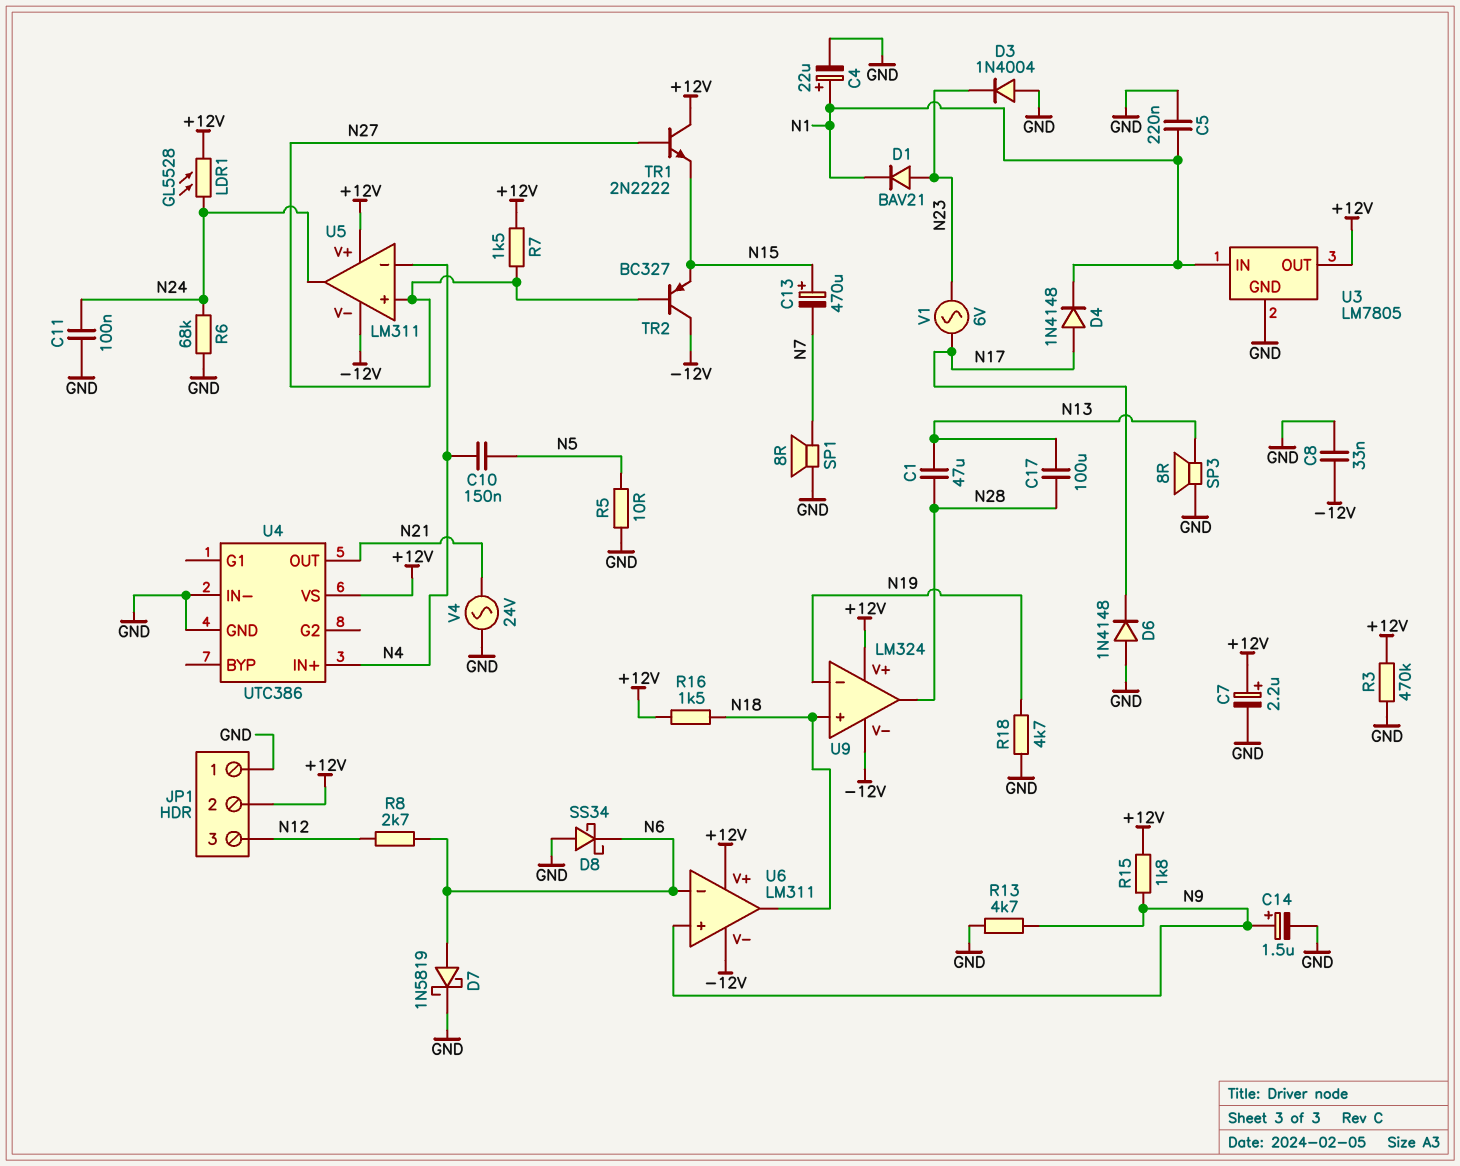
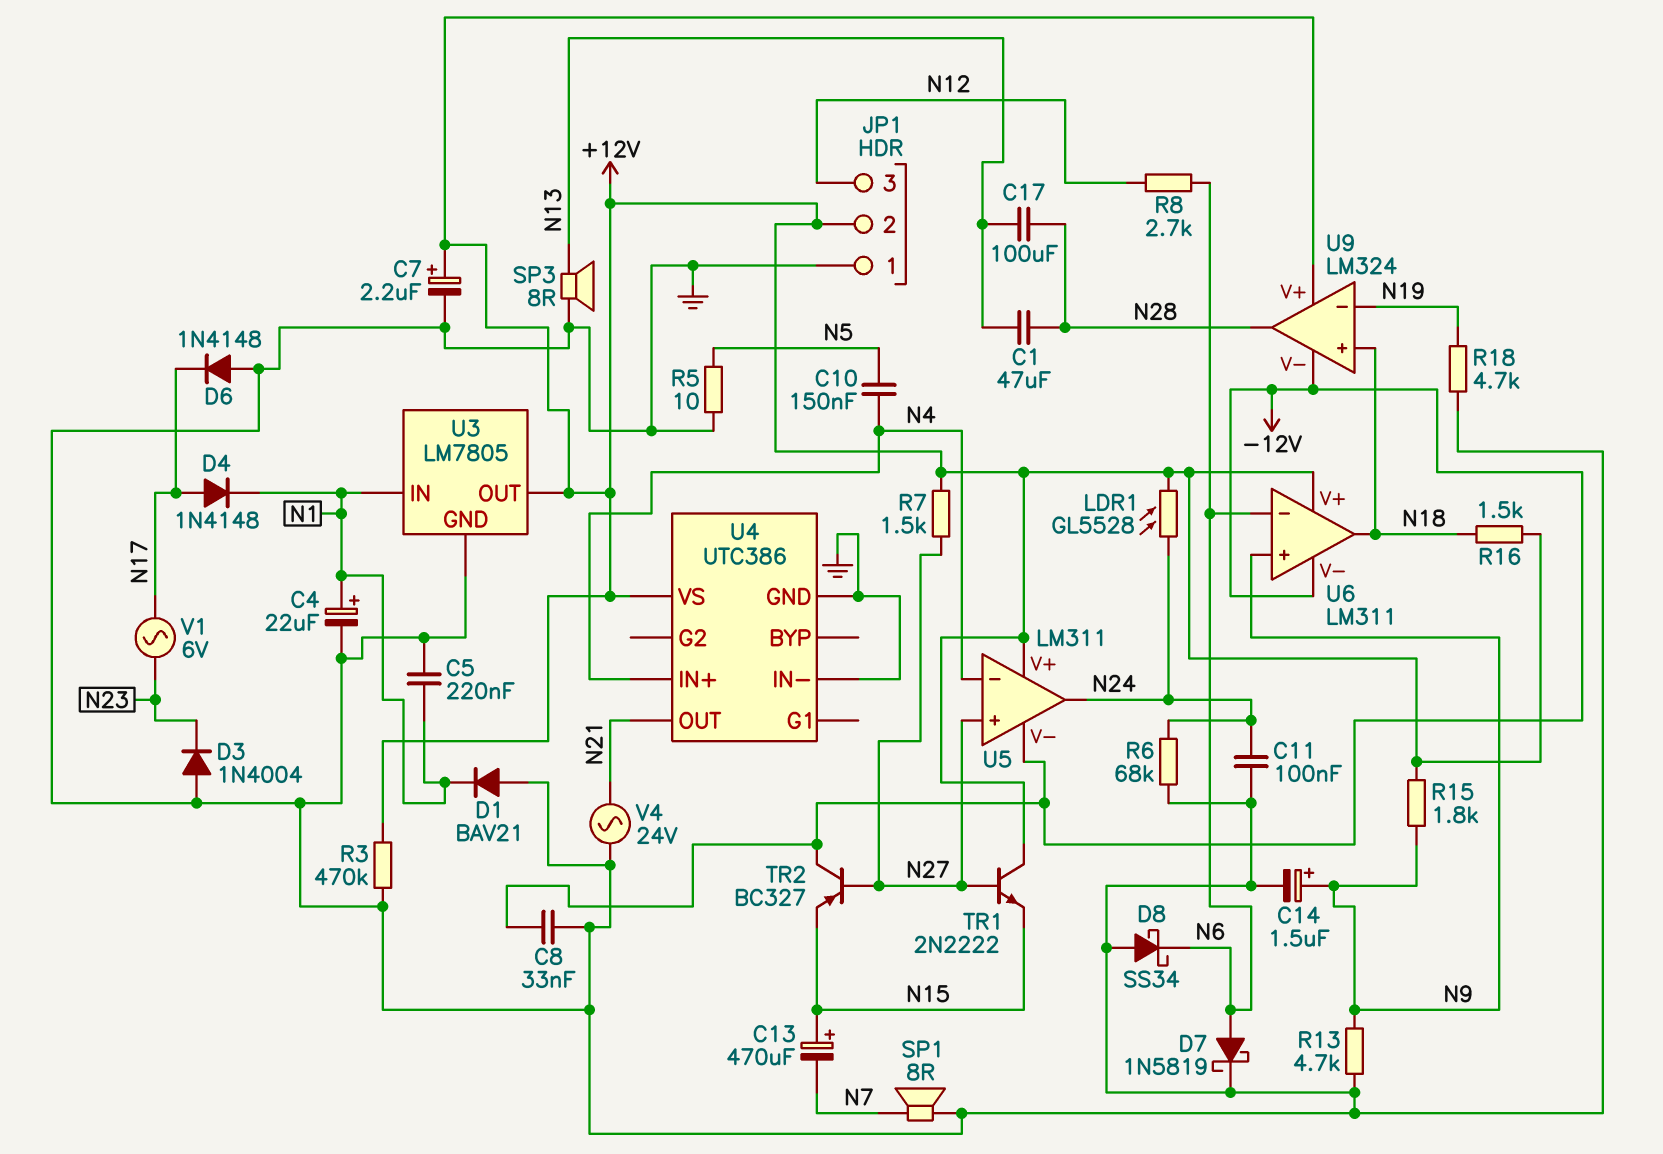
D1: diode BAV21 (A N23, K N1) -> diode BAV21 (A GND, K N1)

